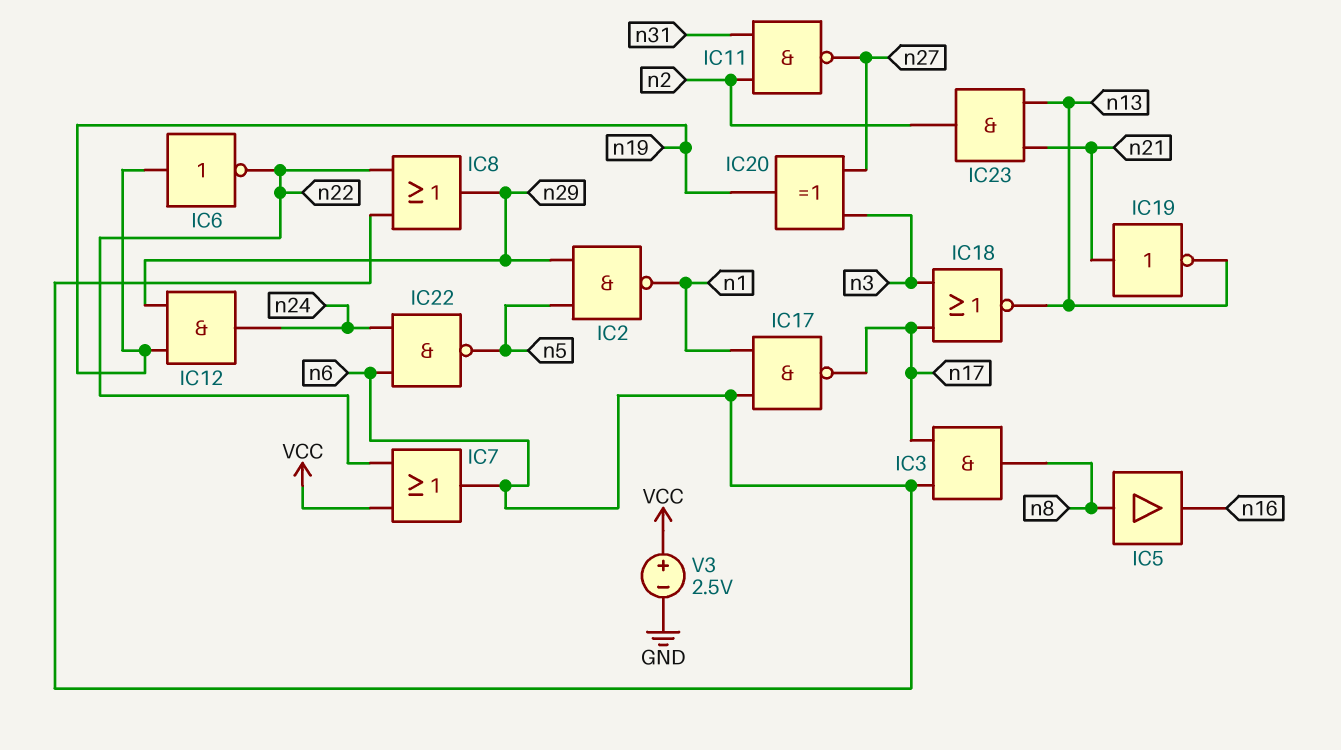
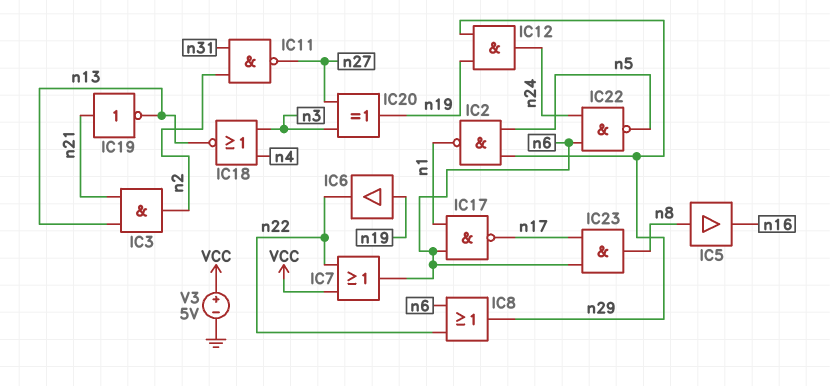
IC3: AND (in n6, in n17, out n8) -> AND (in n13, in n21, out n2)
IC6: NOT (in n19, out n22) -> buffer (in n19, out n22)
IC18: NOR (in n3, in n17, out n13) -> NOR (in n3, in n4, out n13)
IC23: AND (in n13, in n21, out n2) -> AND (in n6, in n17, out n8)
V3: 2.5V (plus VCC, minus GND) -> 5V (plus VCC, minus GND)

